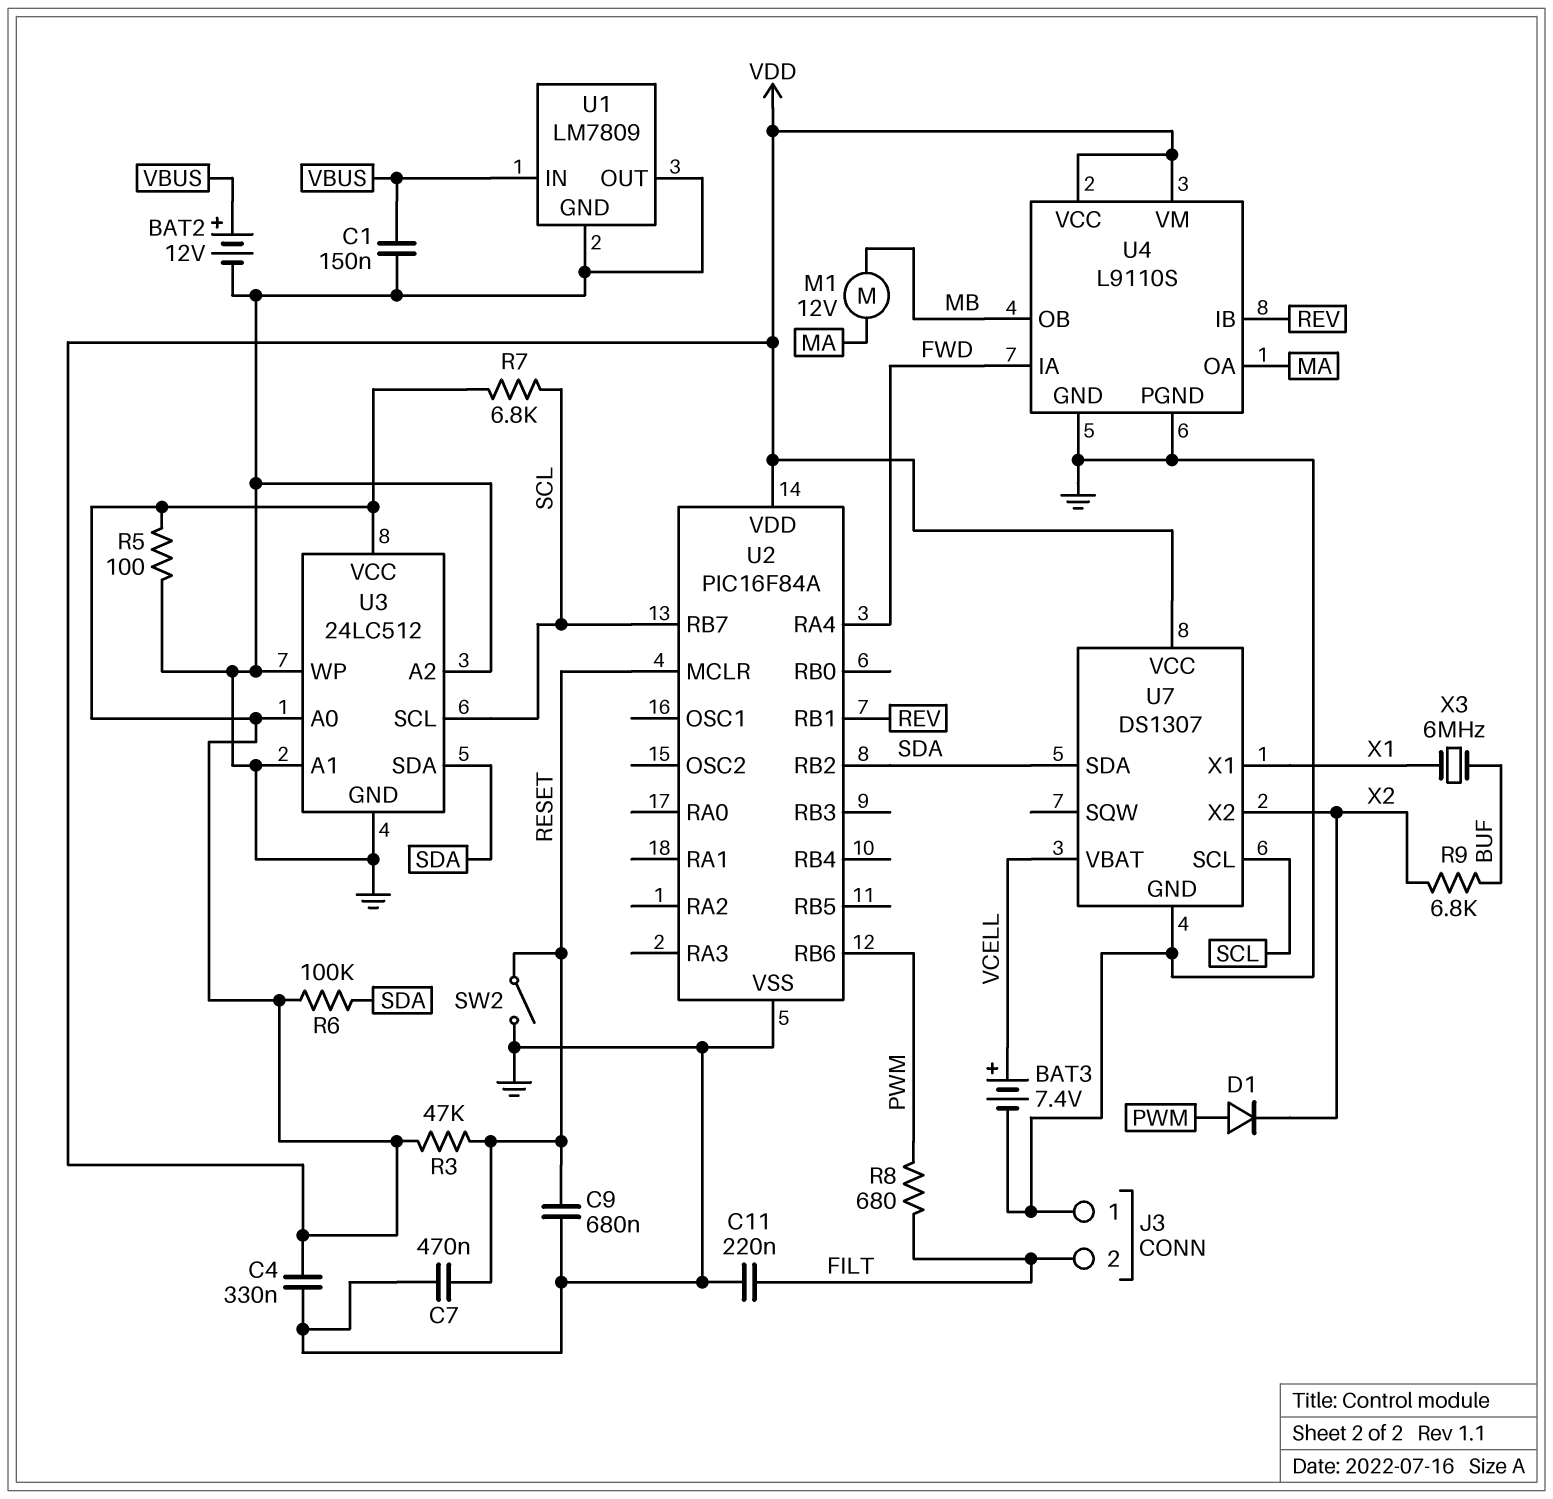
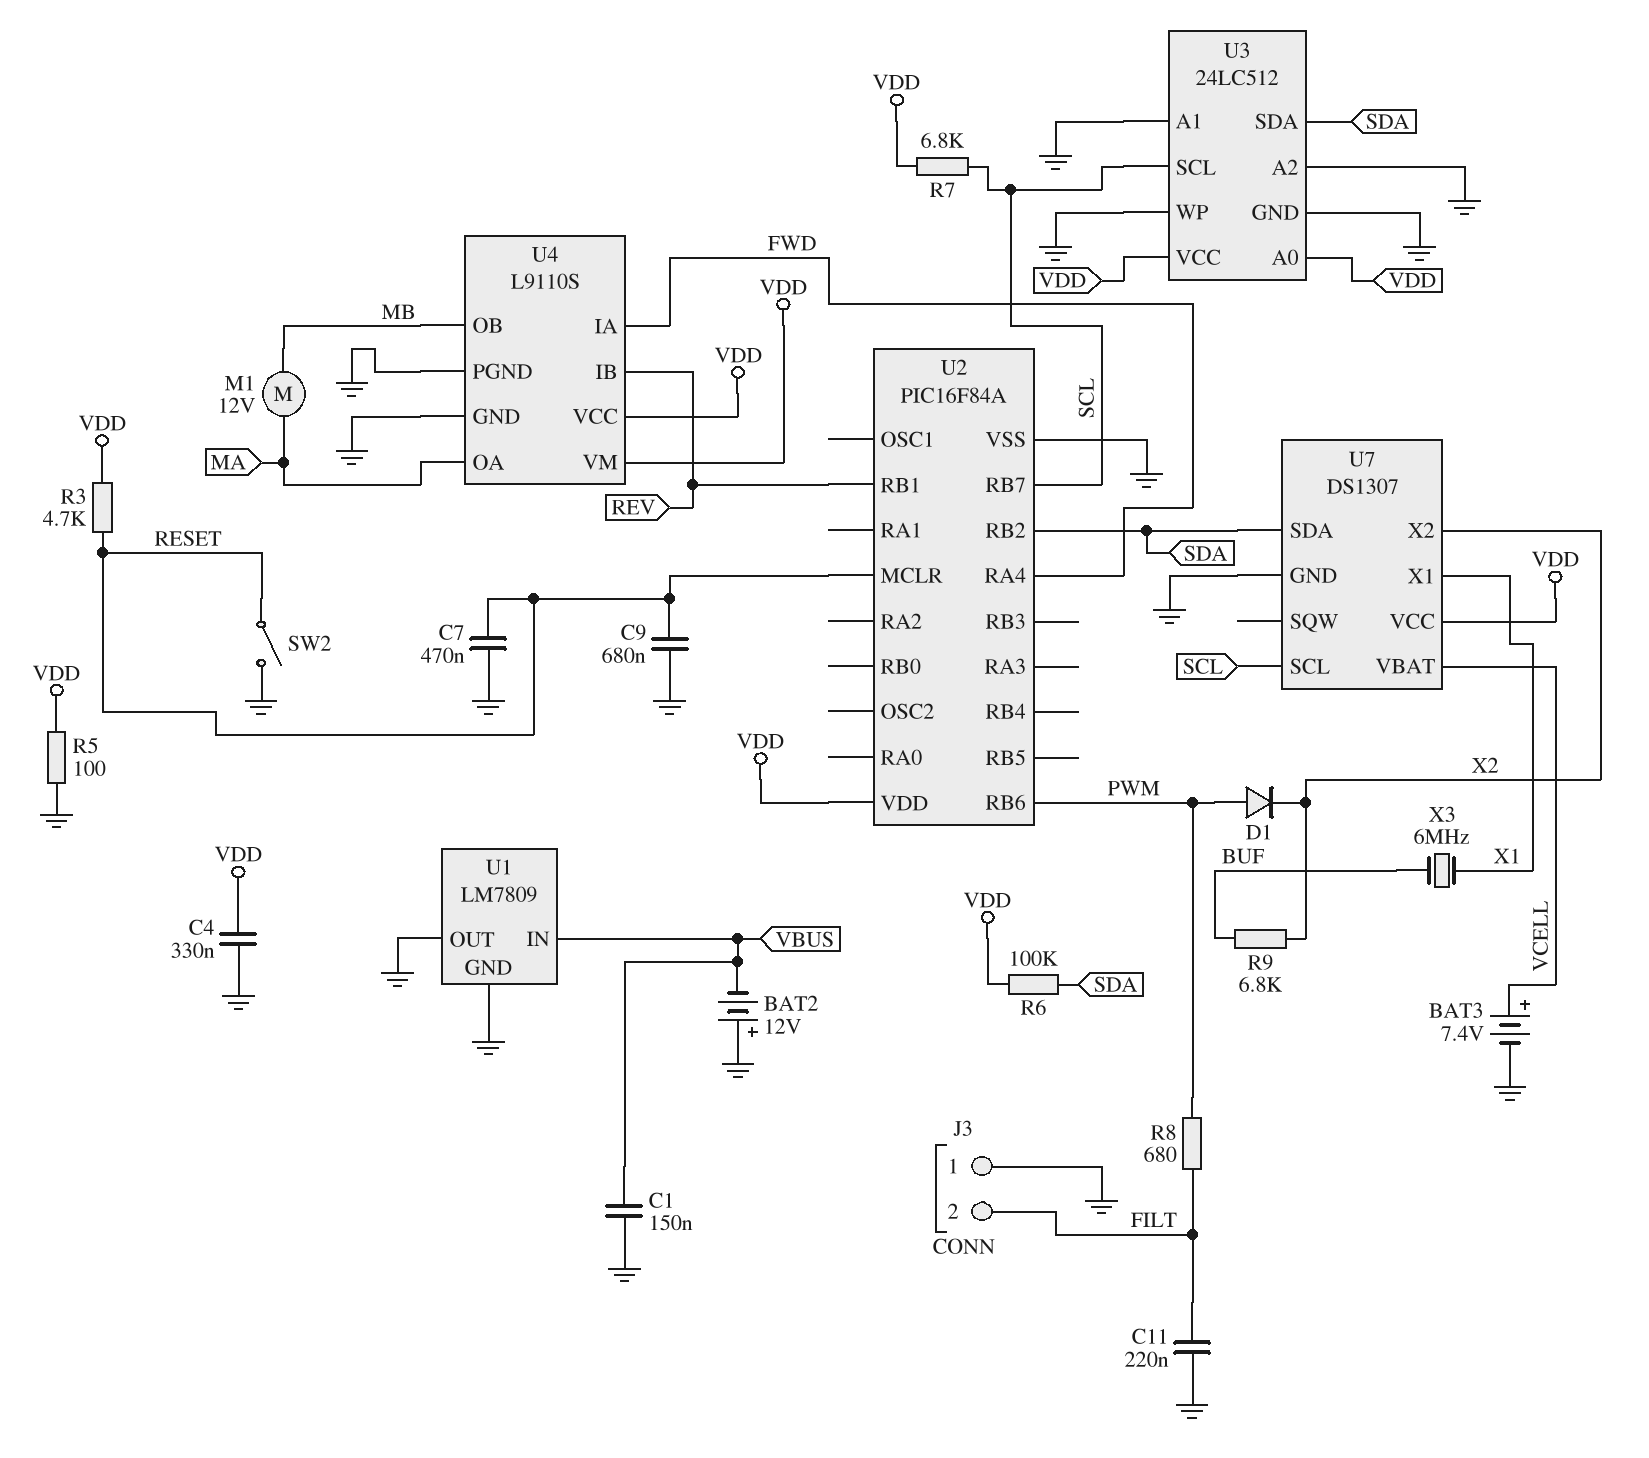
BAT2: 12V (plus VBUS, minus GND) -> 12V (plus GND, minus VBUS)
R3: 47k (RESET, VDD) -> 4.7k (RESET, VDD)

